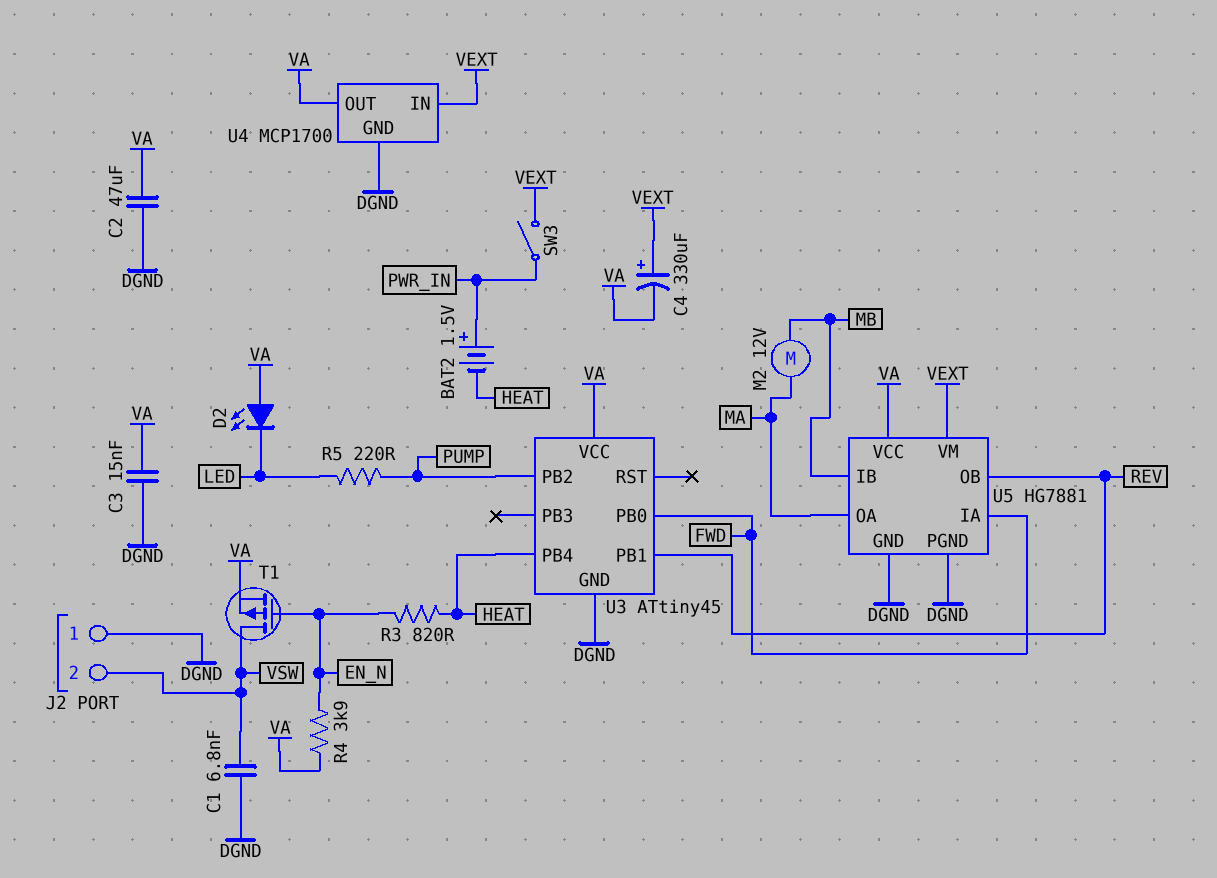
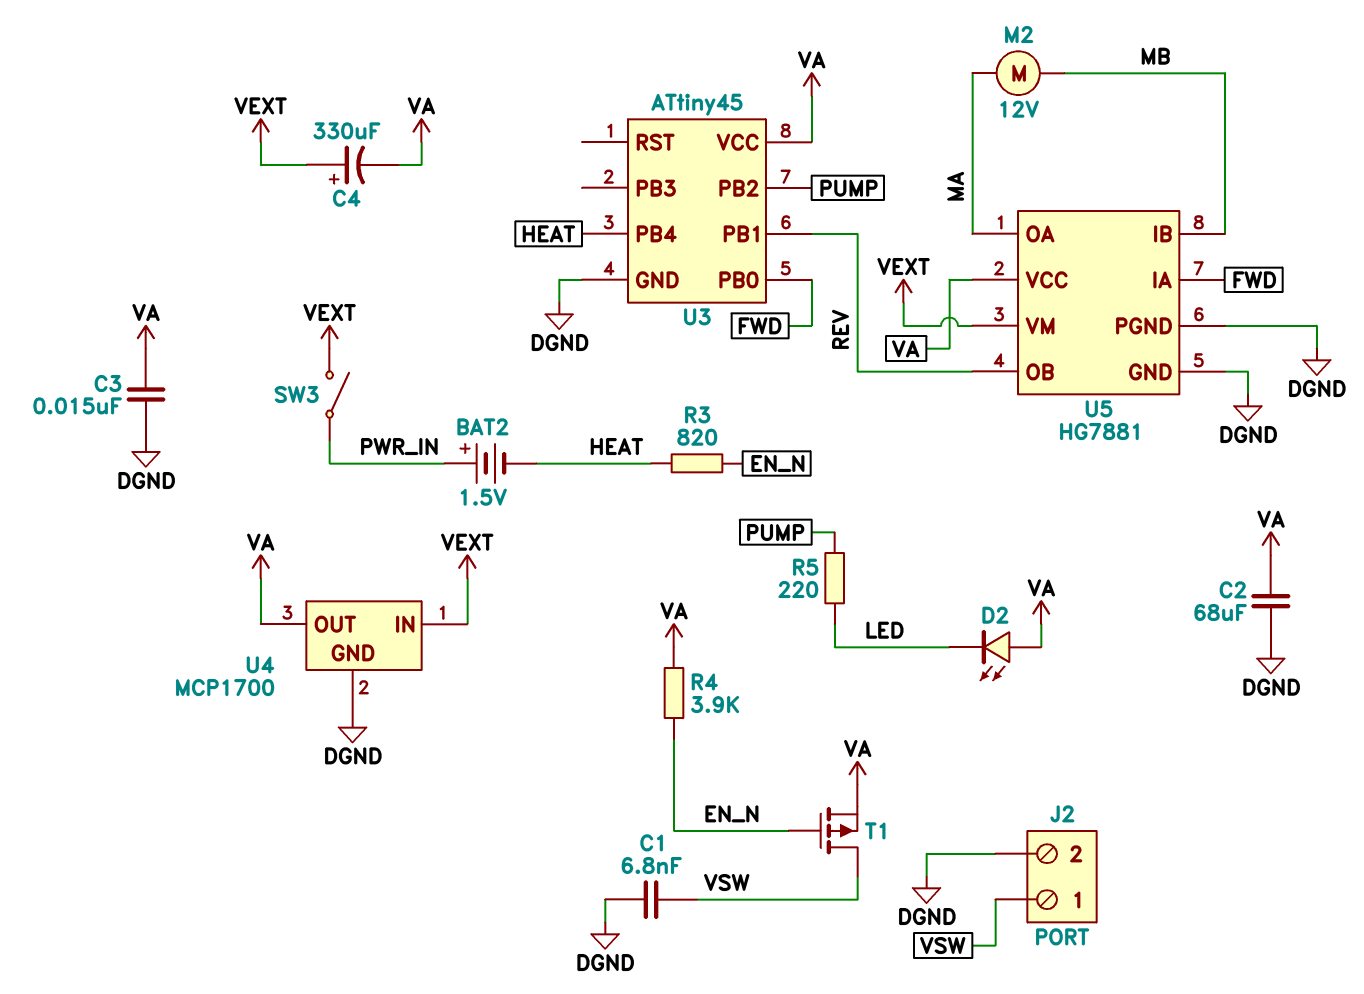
C2: 47uF (DGND, VA) -> 68uF (DGND, VA)
J2 pin 1: DGND -> VSW
J2 pin 2: VSW -> DGND

